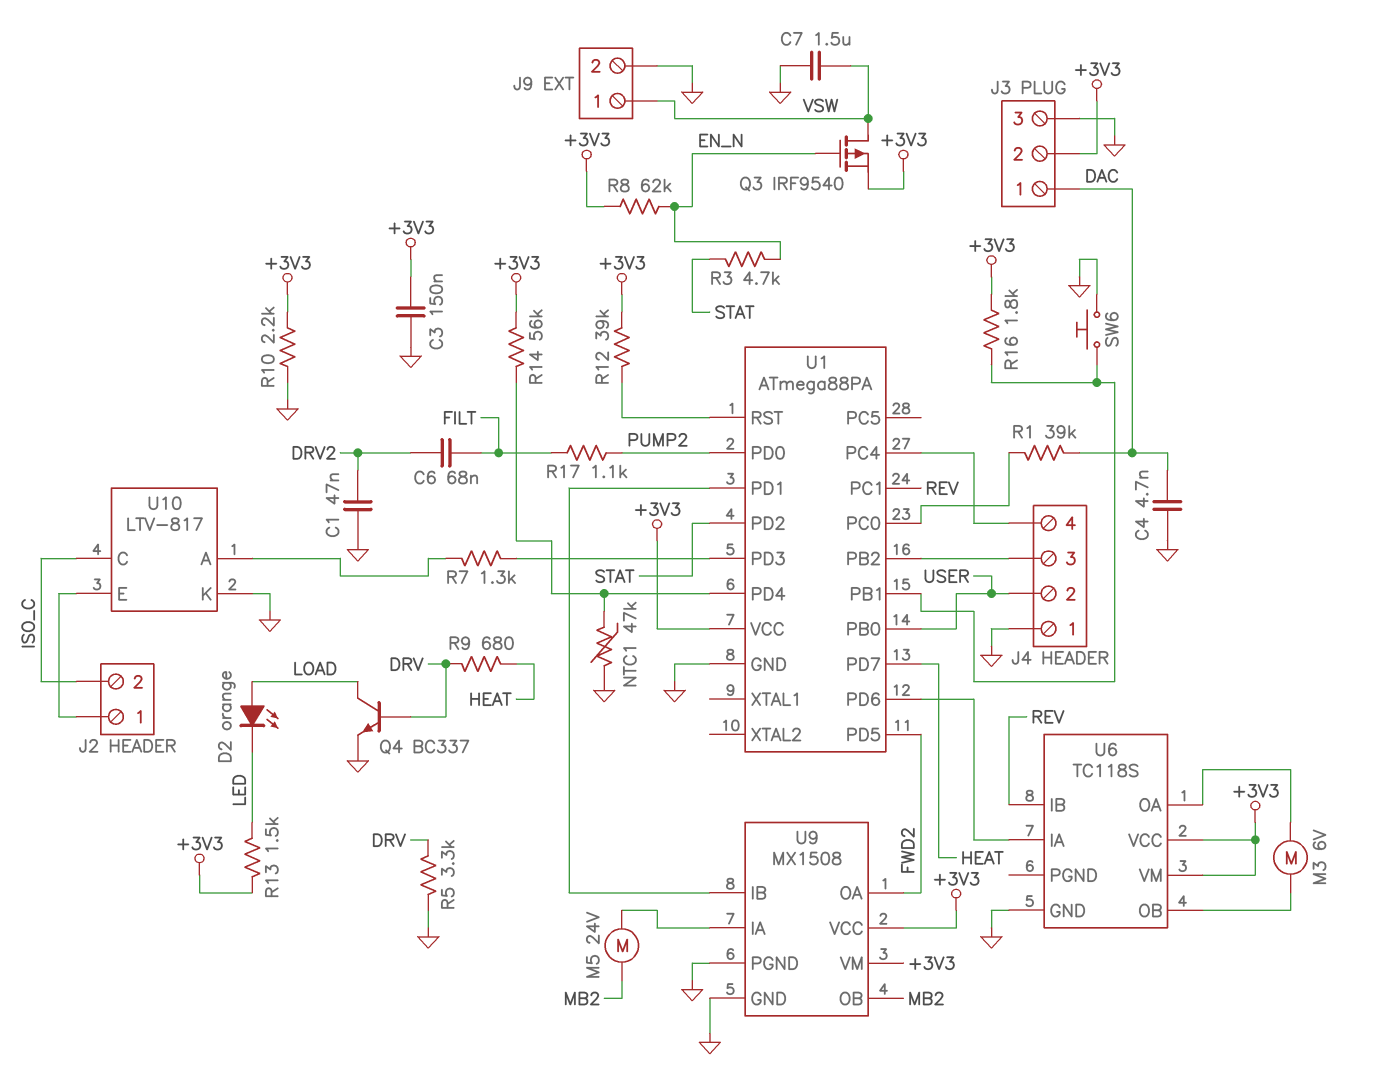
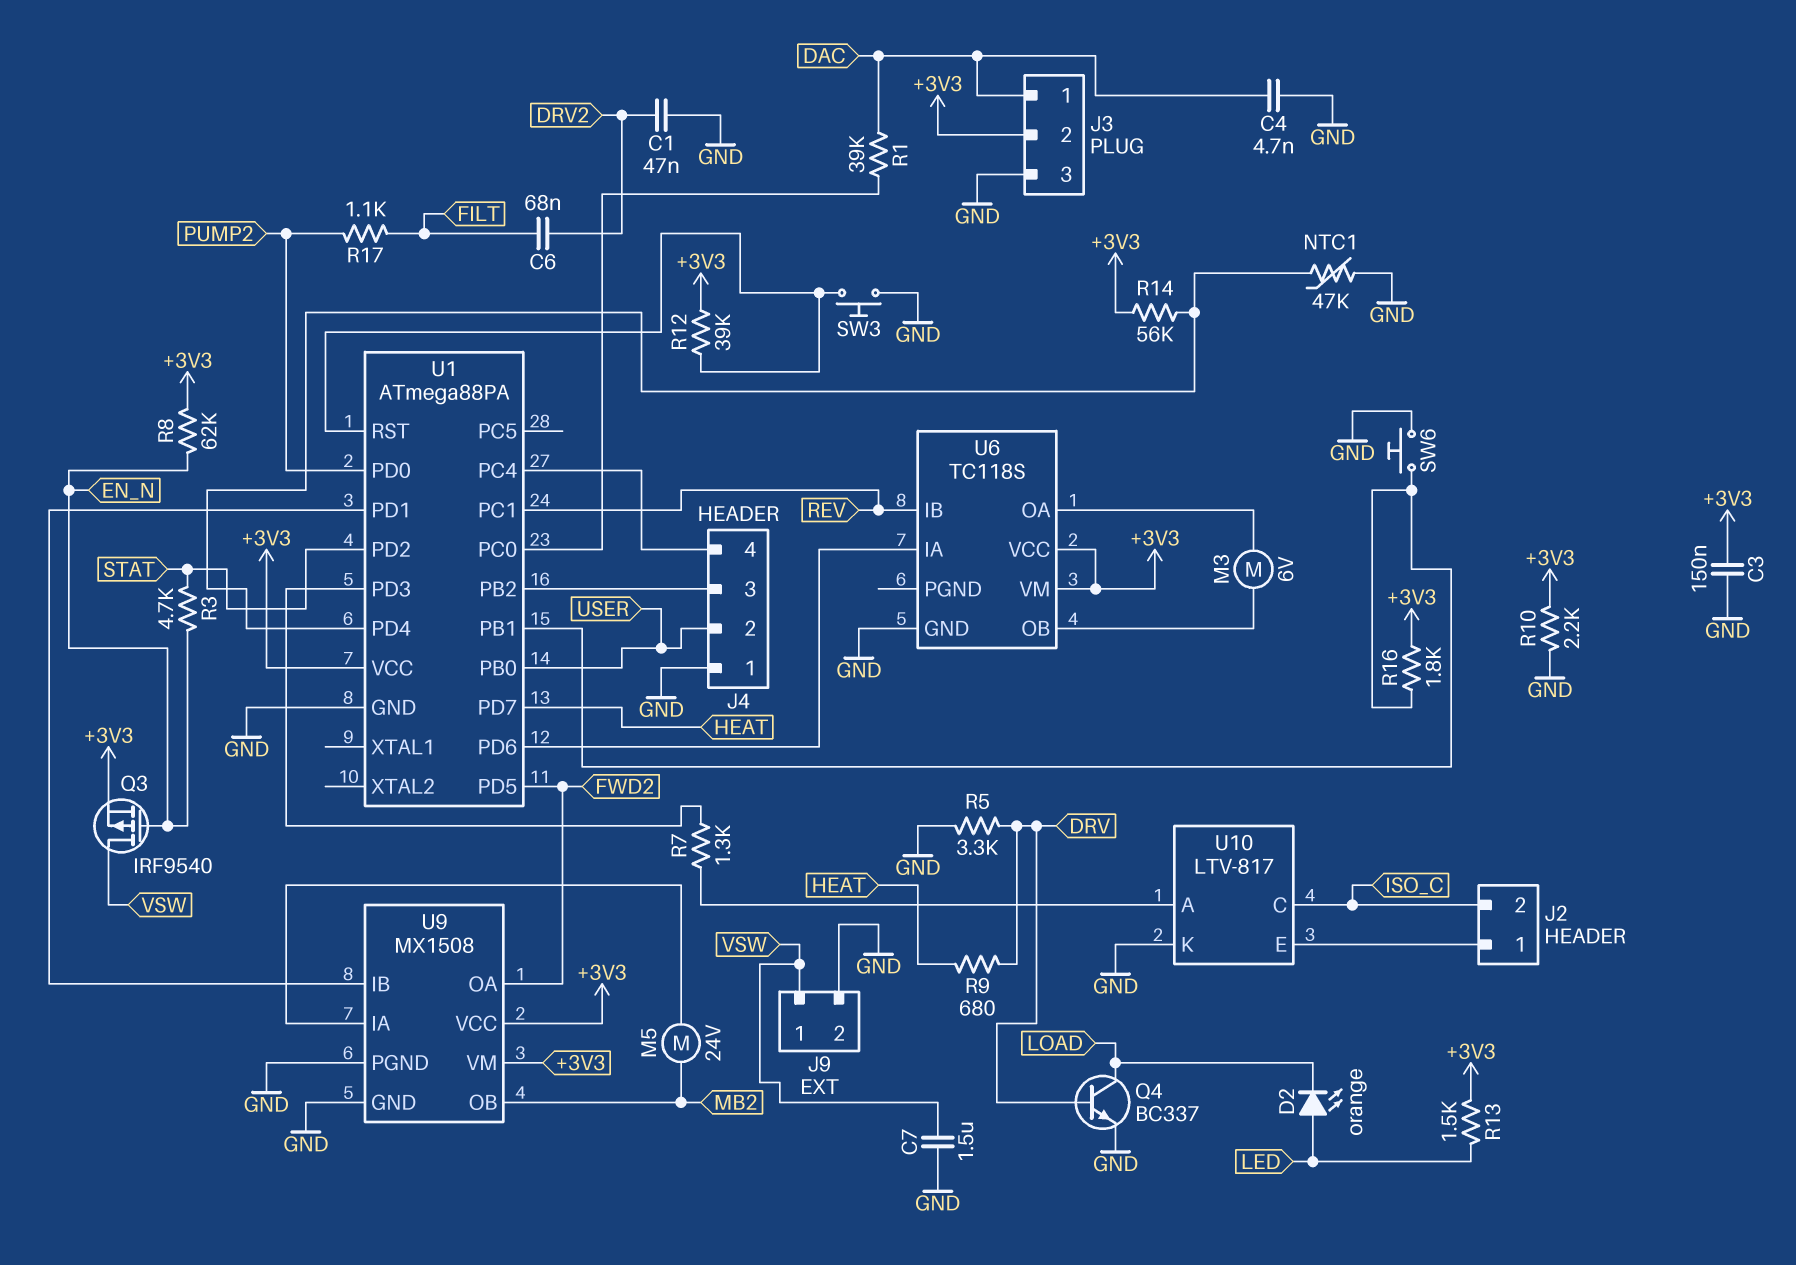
D2: LED orange (A LOAD, K LED) -> LED orange (A LED, K LOAD)
SW3: none -> button (GND, U1/RST)

